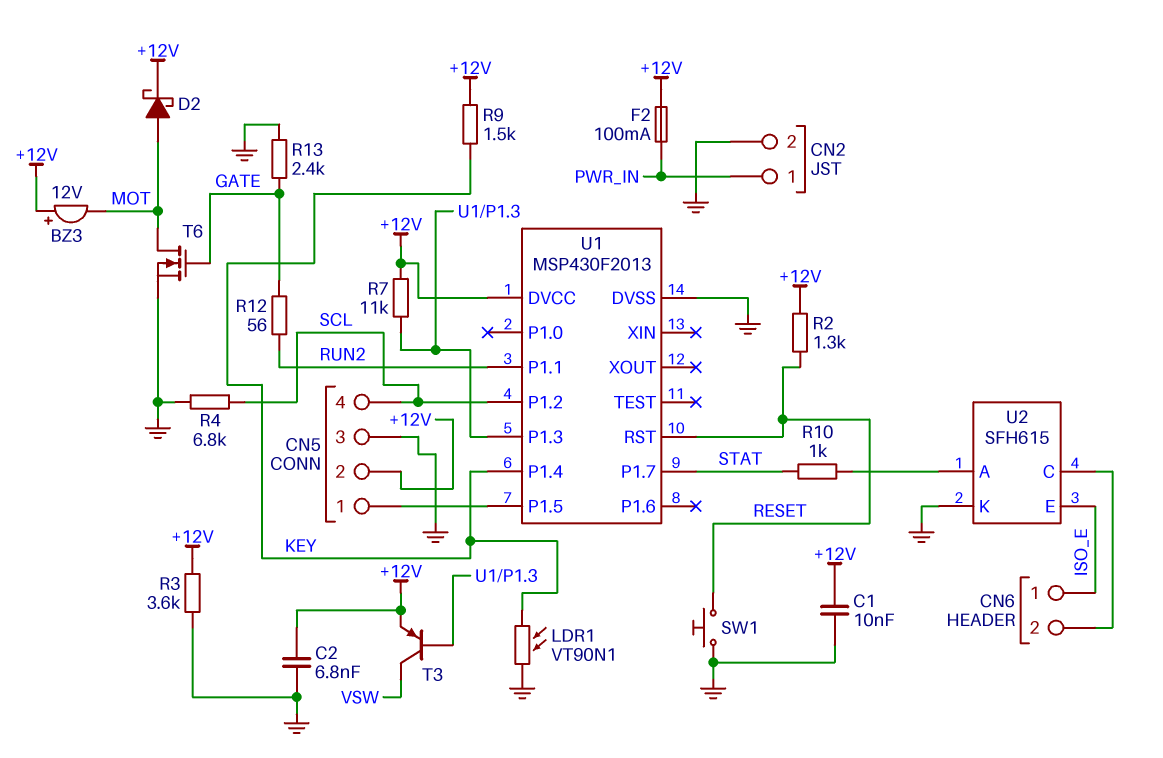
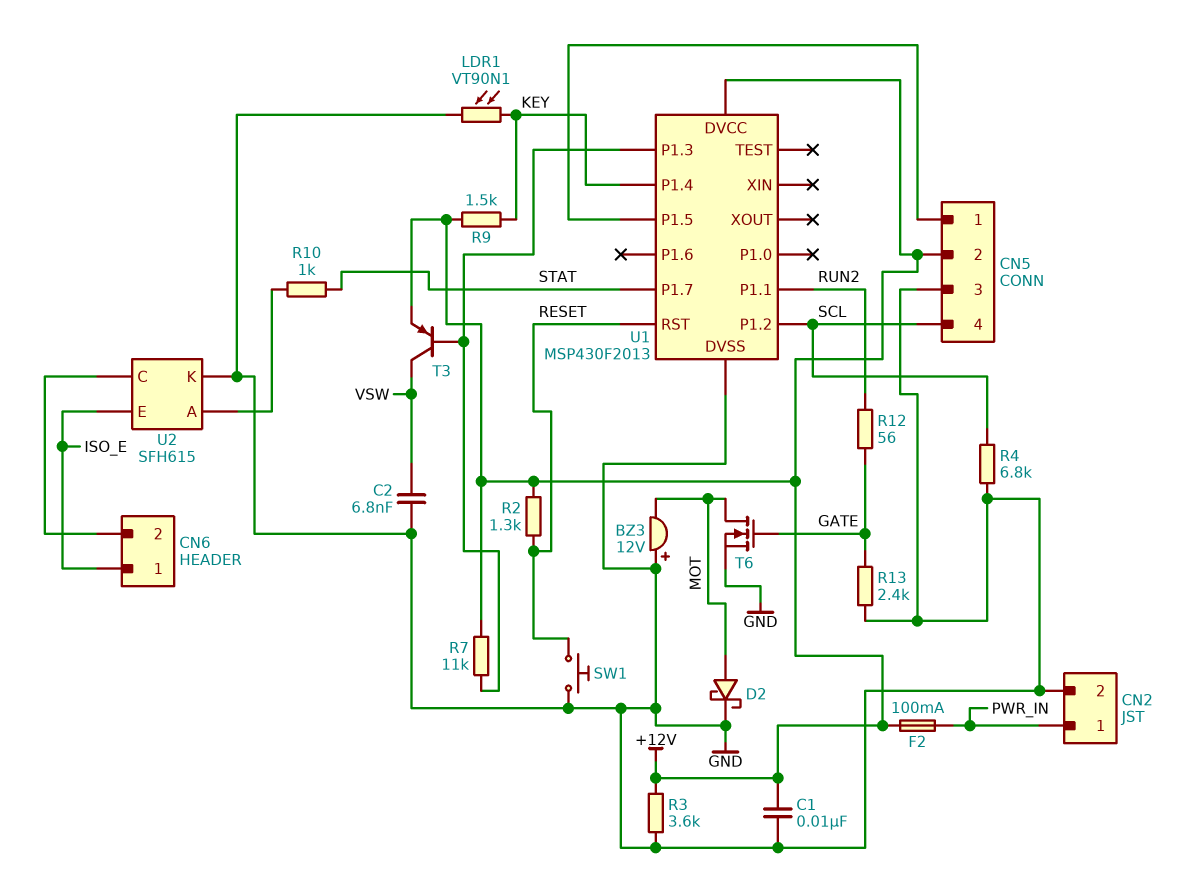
BZ3: buzzer 12V (plus +12V, minus MOT) -> buzzer 12V (plus GND, minus MOT)
C2: 6.8nF (+12V, GND) -> 6.8nF (GND, VSW)
D2: schottky (A MOT, K +12V) -> schottky (A MOT, K GND)

